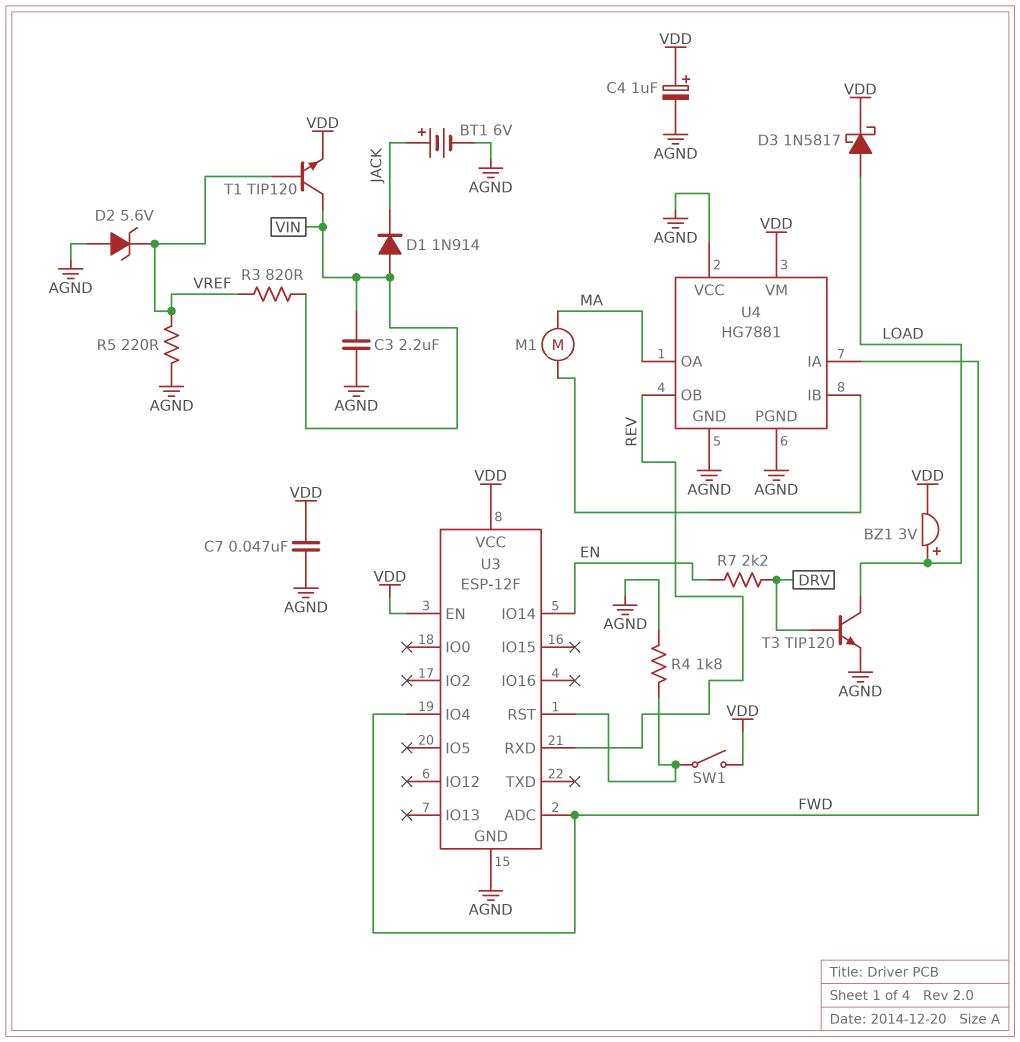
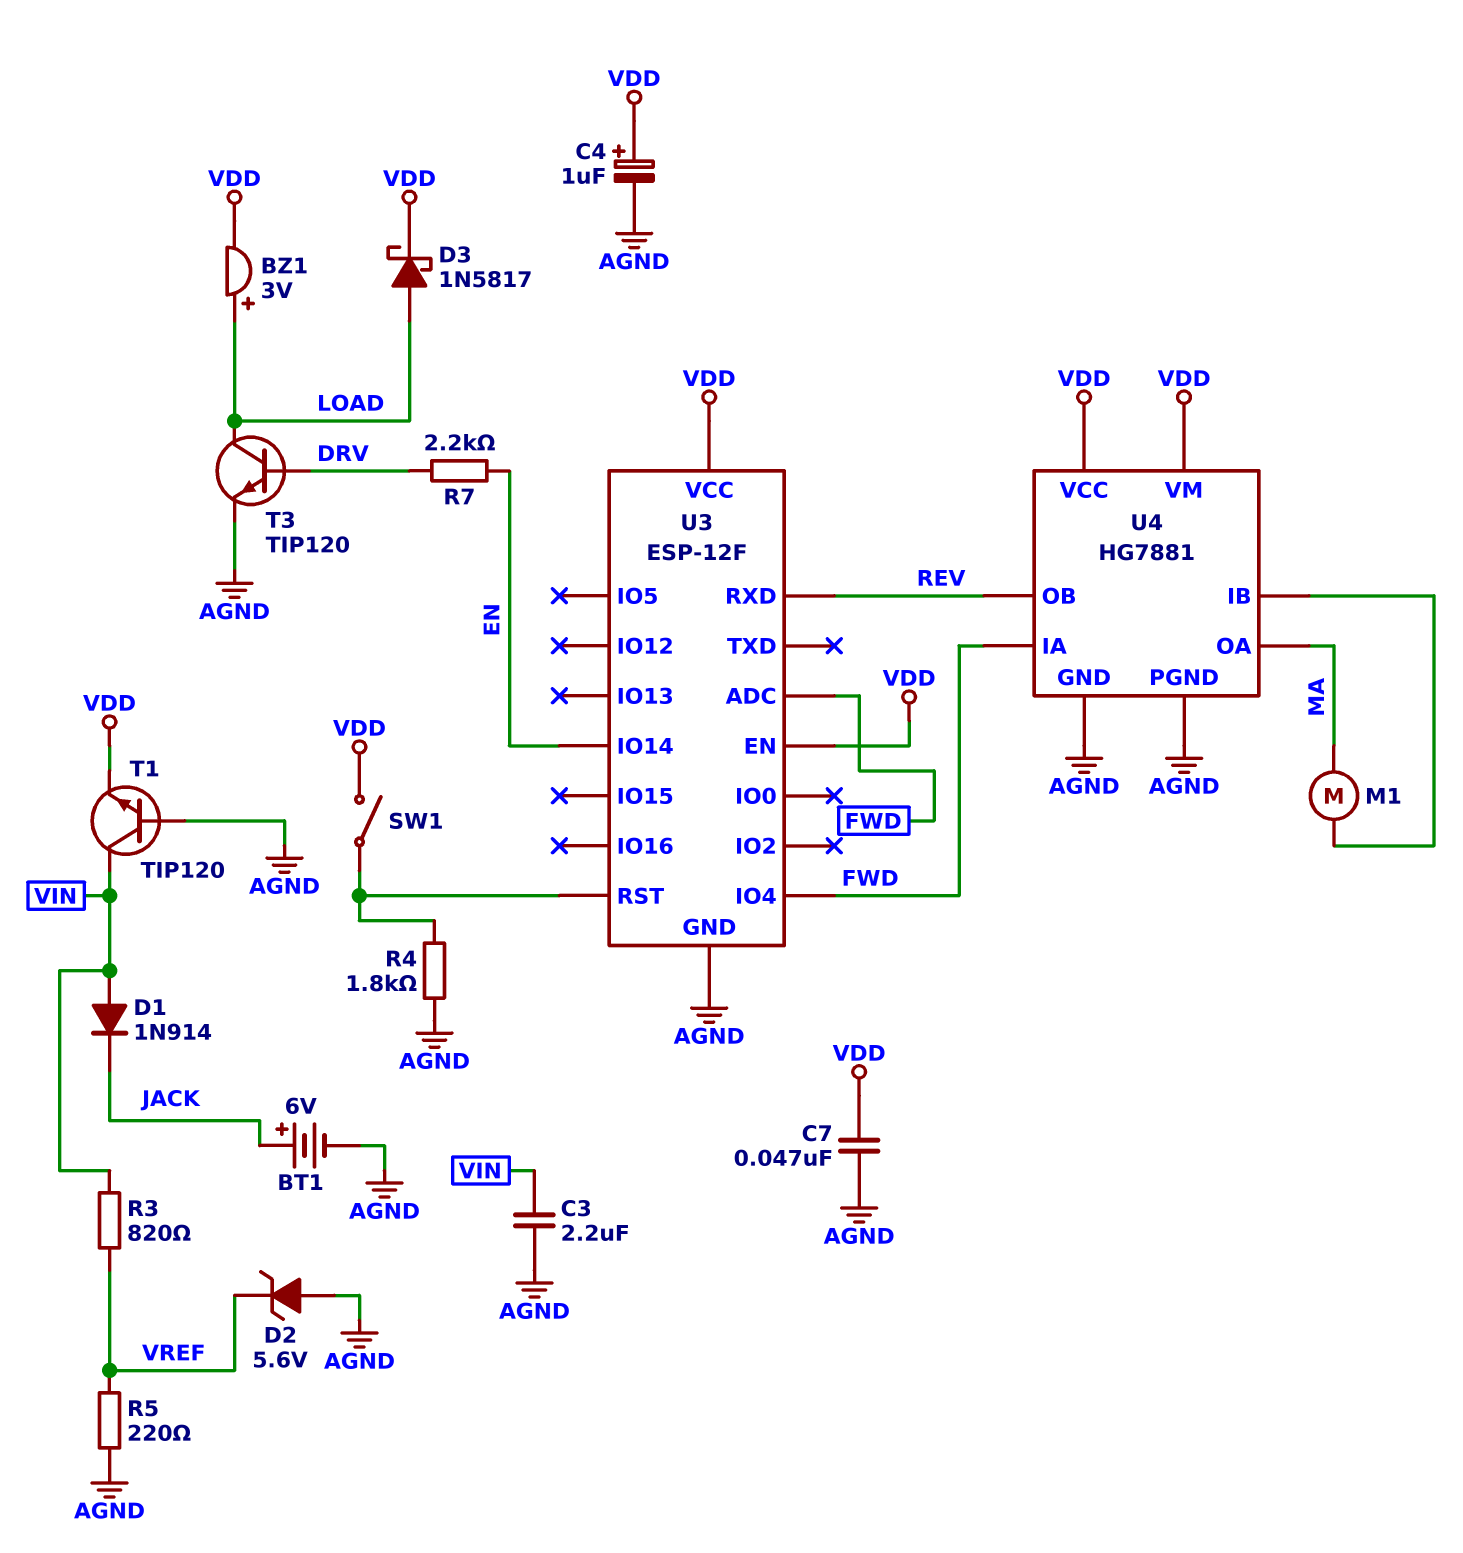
T1: NPN TIP120 (B VREF, C VIN, E VDD) -> NPN TIP120 (B AGND, C VIN, E VDD)
U4 pin VCC: AGND -> VDD

